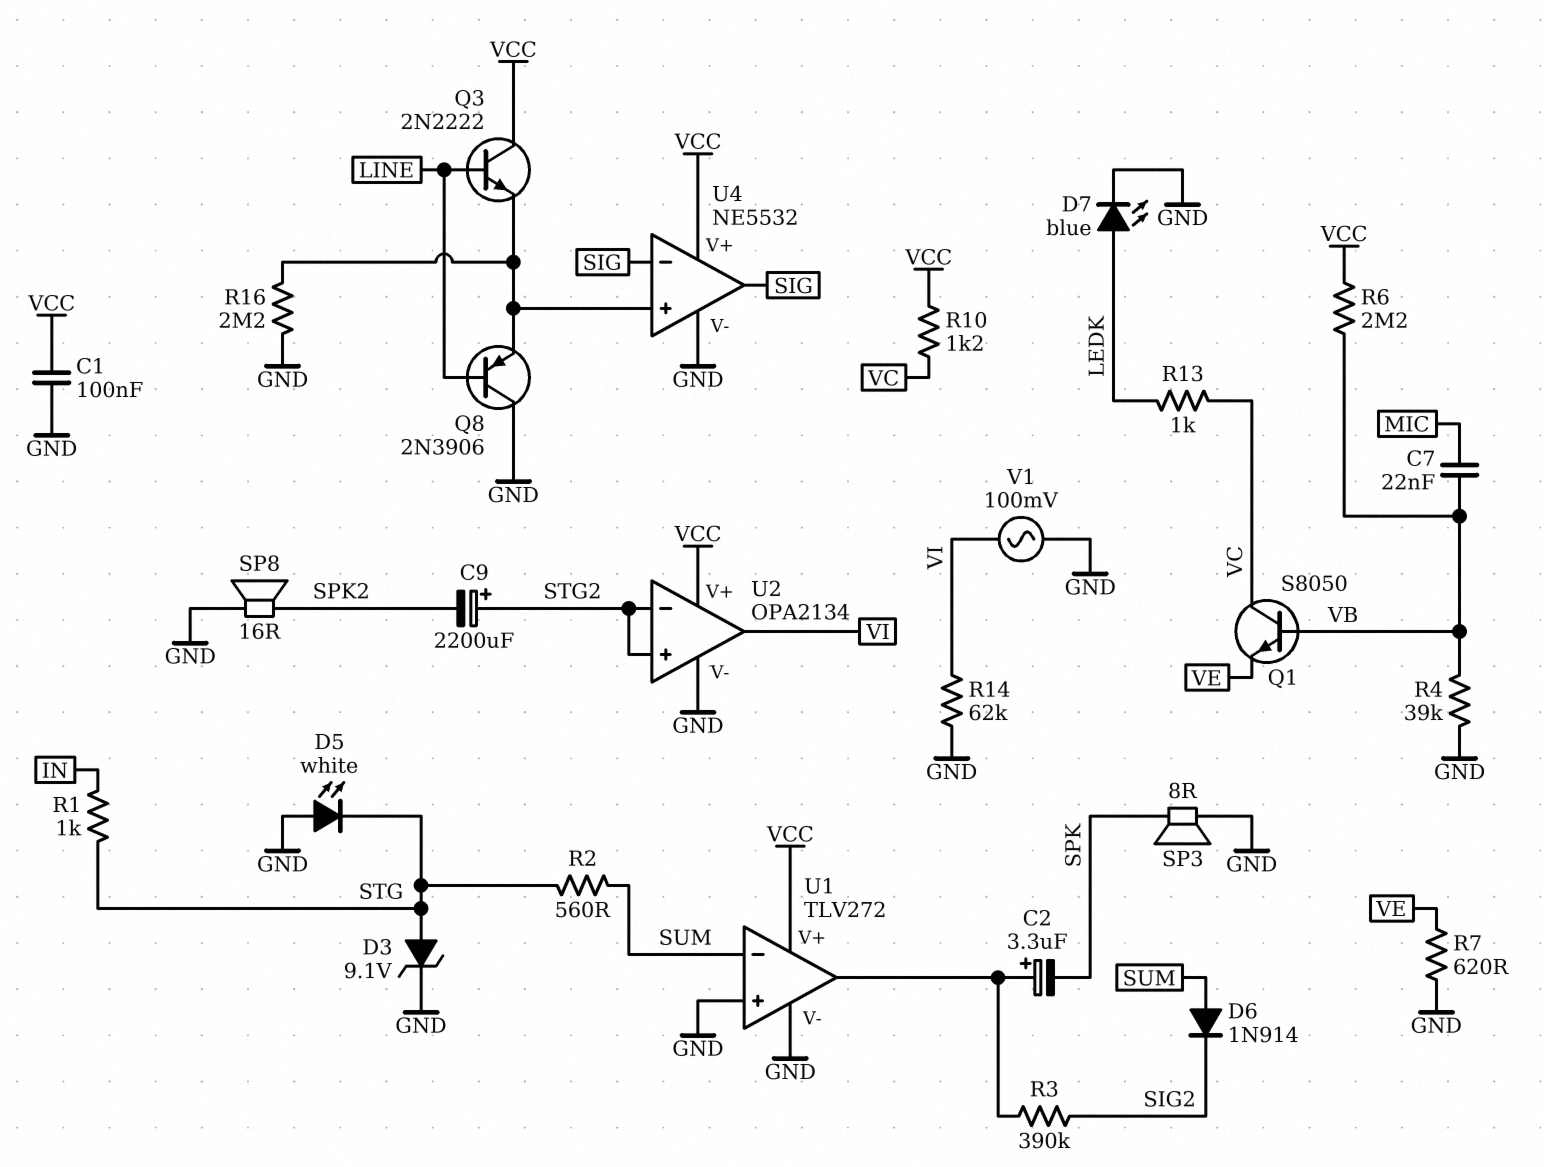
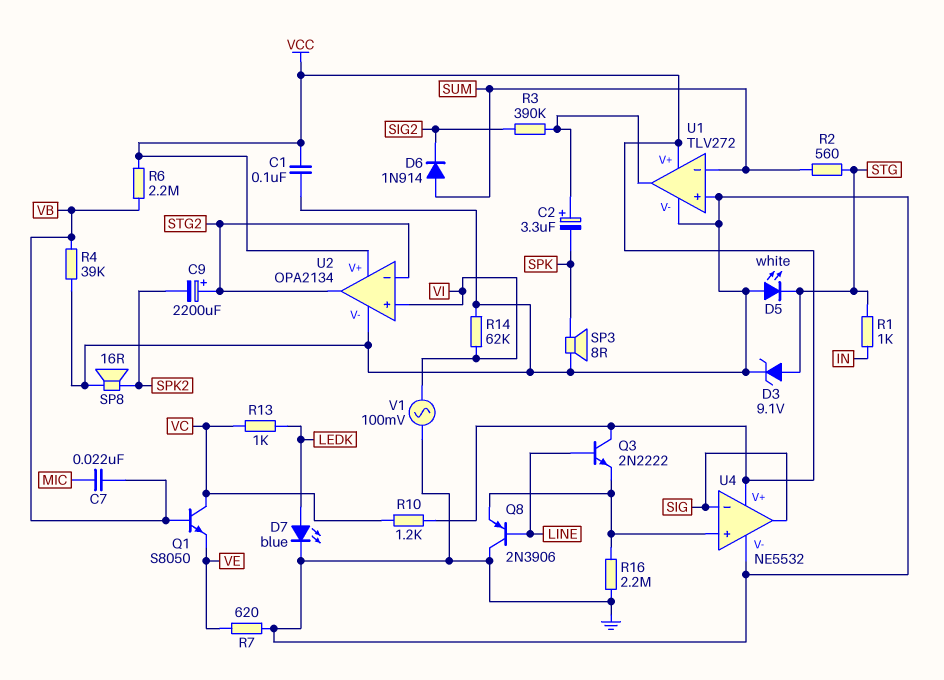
U2 pin in+: STG2 -> VI
U2 pin out: VI -> STG2

